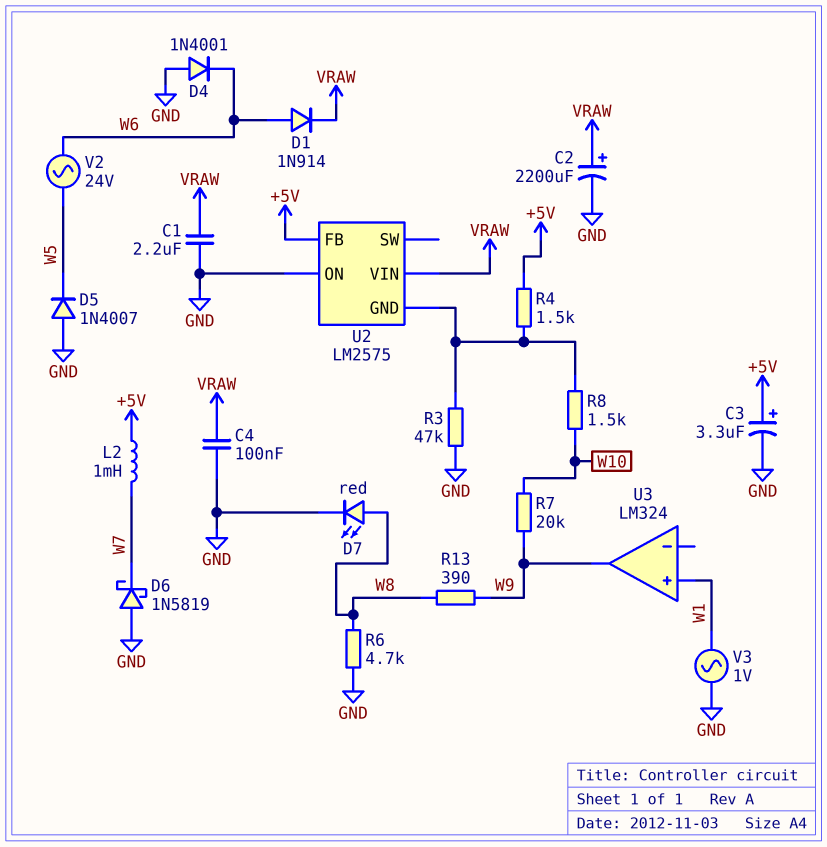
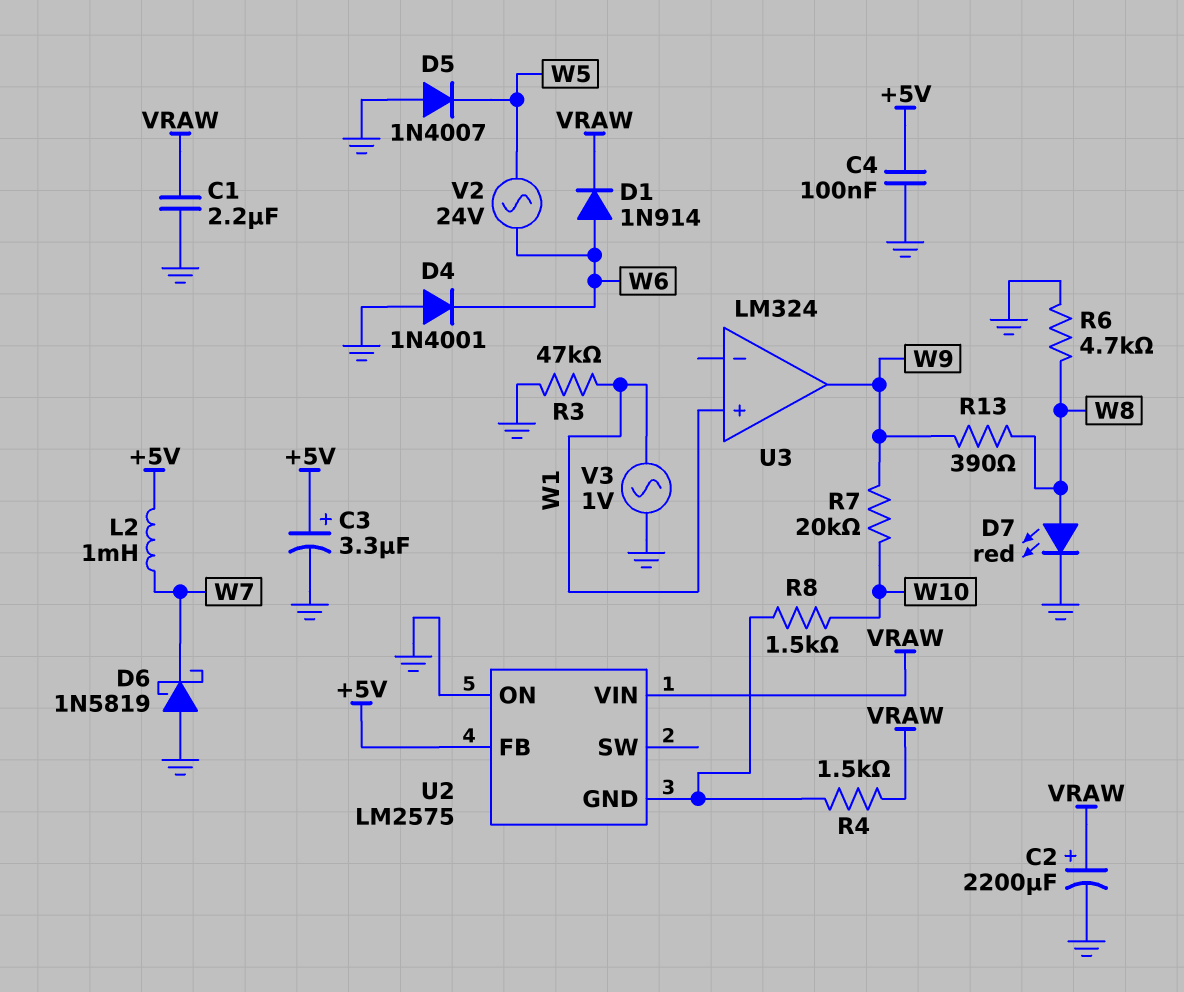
C4: 100nF (GND, VRAW) -> 100nF (+5V, GND)
R3: 47k (GND, U2/GND) -> 47k (GND, W1)
R4: 1.5k (+5V, U2/GND) -> 1.5k (U2/GND, VRAW)

